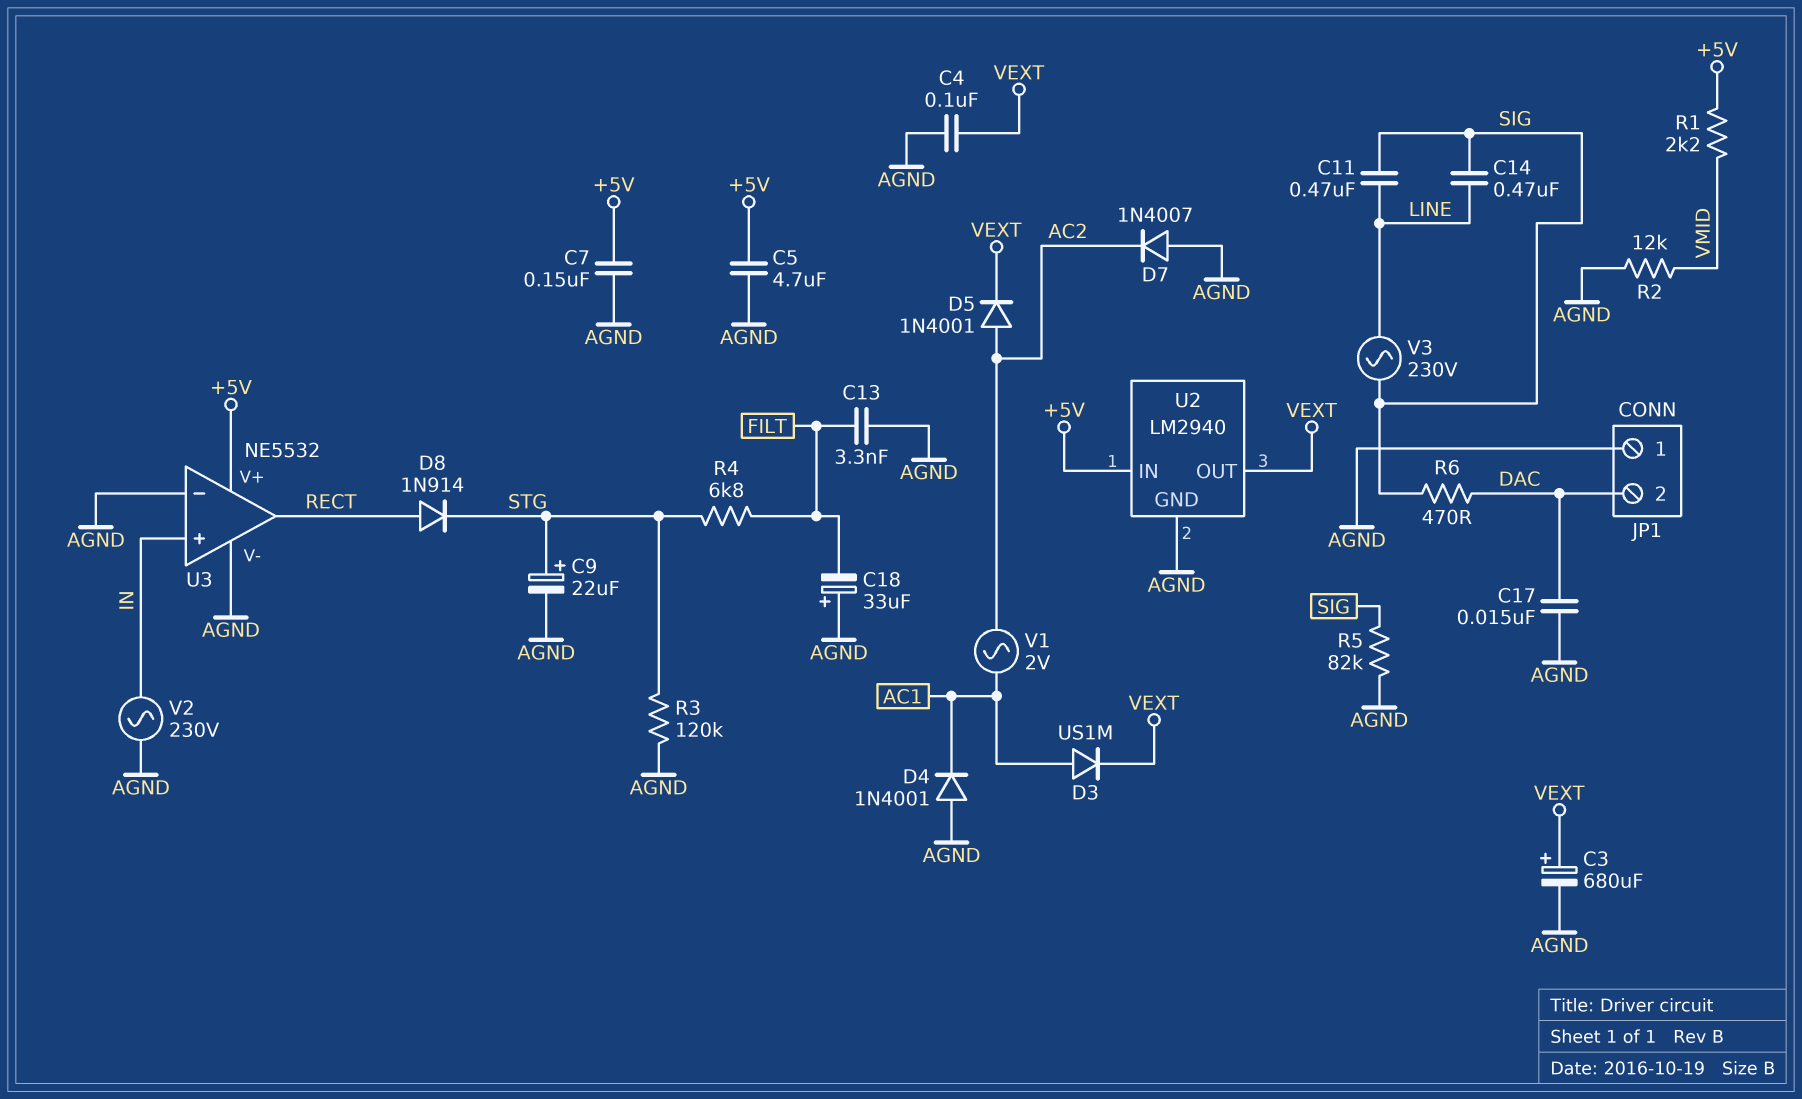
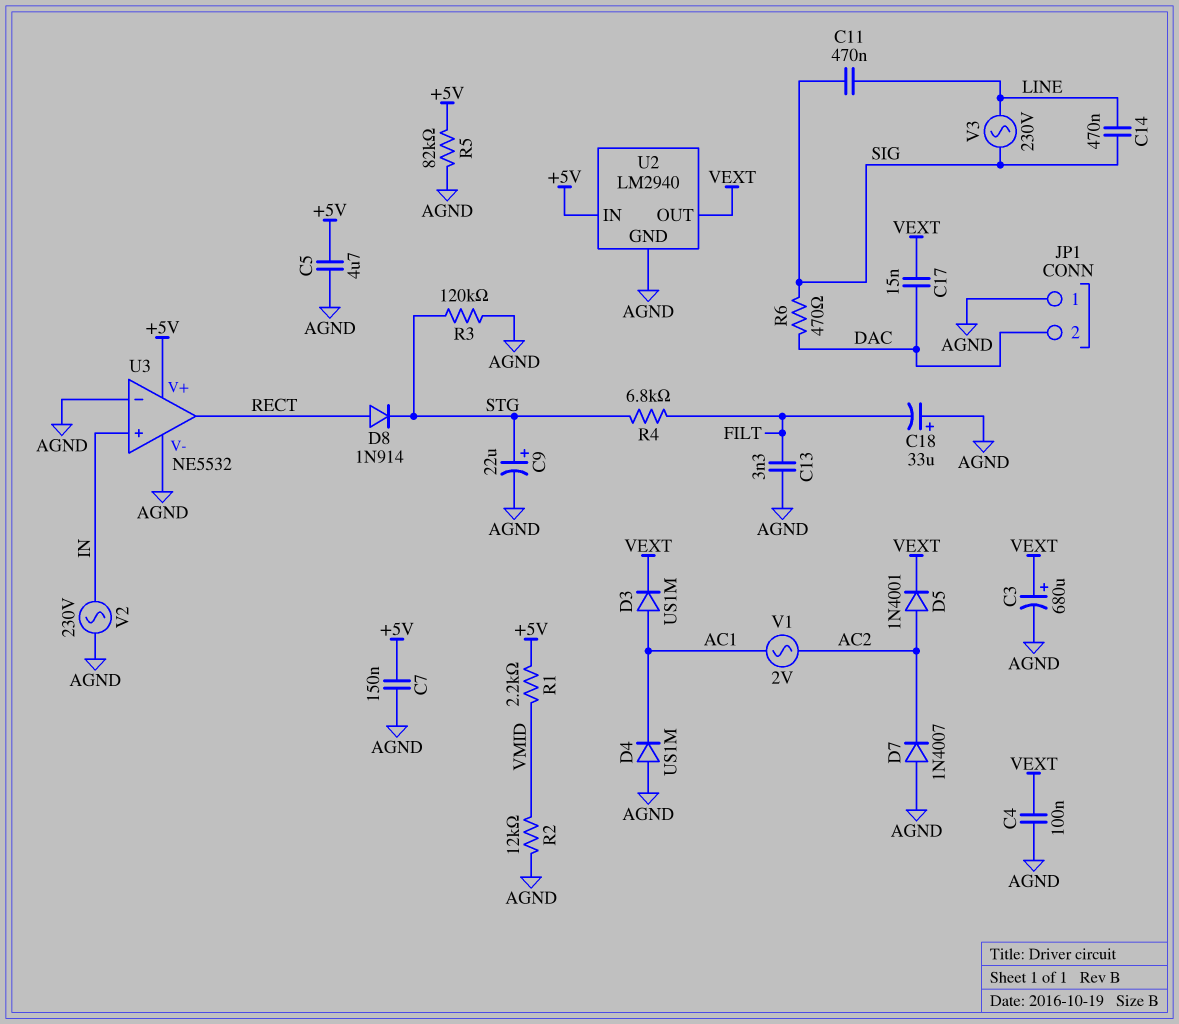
C17: 15nF (AGND, DAC) -> 15nF (DAC, VEXT)
D4: diode 1N4001 (A AGND, K AC1) -> diode US1M (A AGND, K AC1)
R5: 82k (AGND, SIG) -> 82k (+5V, AGND)

